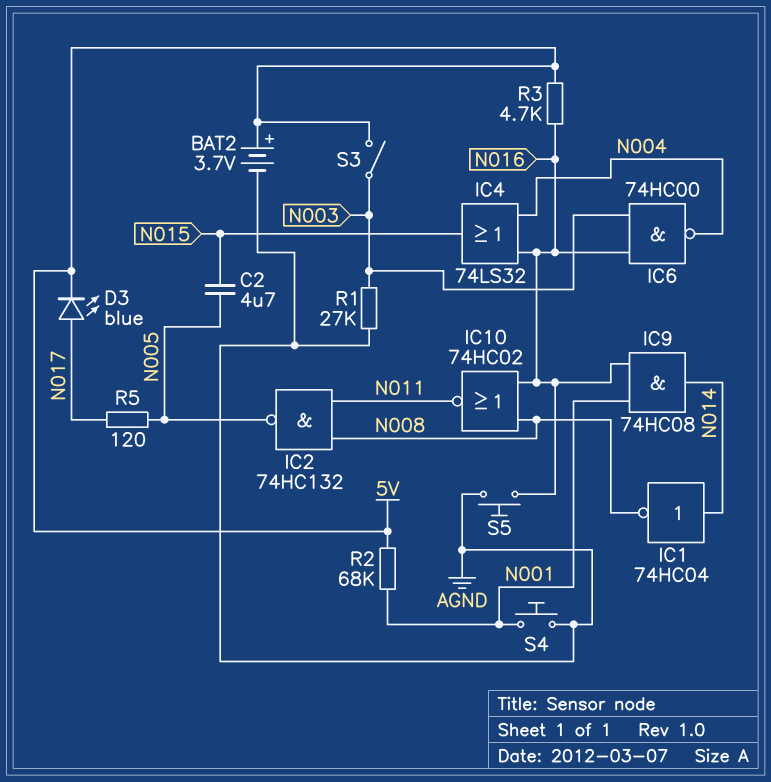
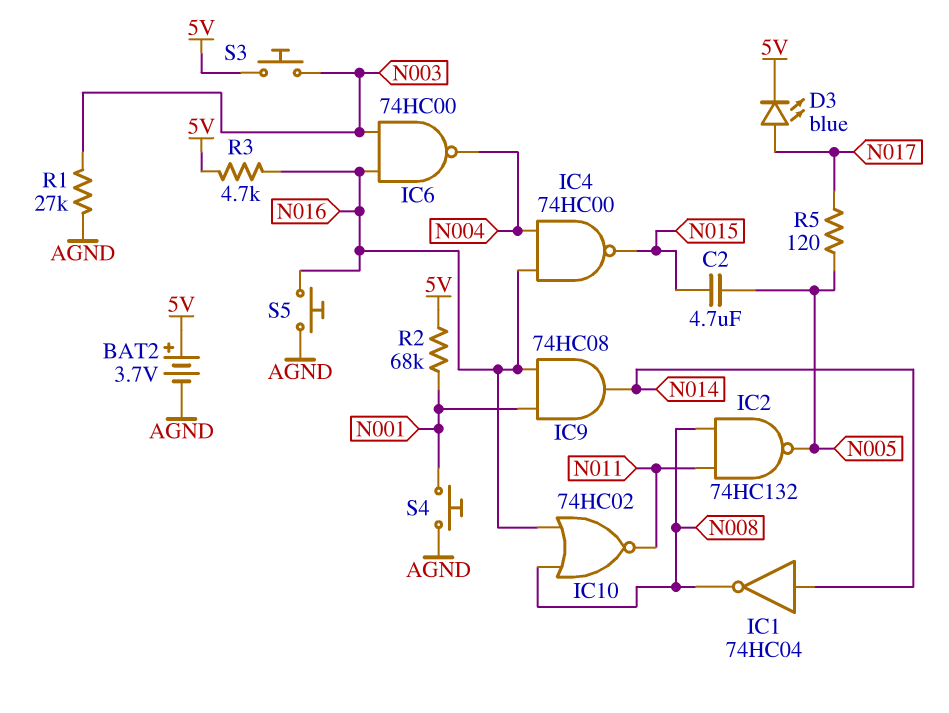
IC4: OR 74LS32 (in N004, in N016, out N015) -> NAND 74HC00 (in N004, in N016, out N015)
S3: switch (5V, N003) -> button (5V, N003)

